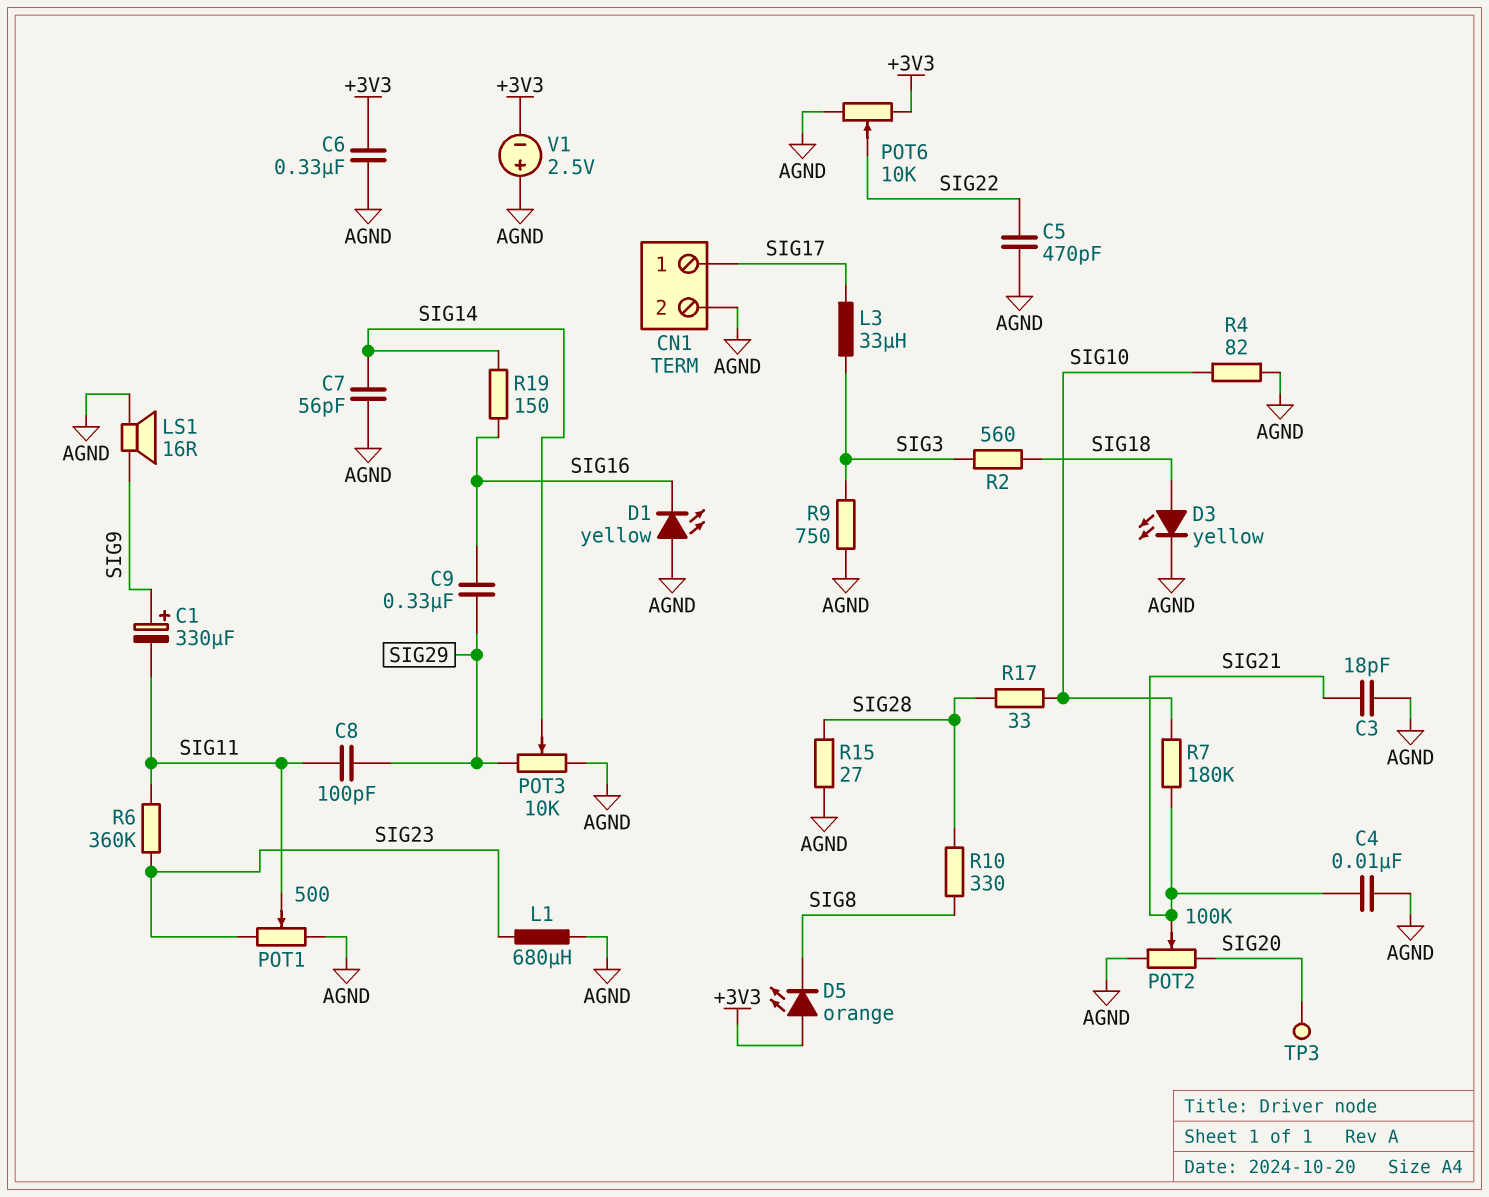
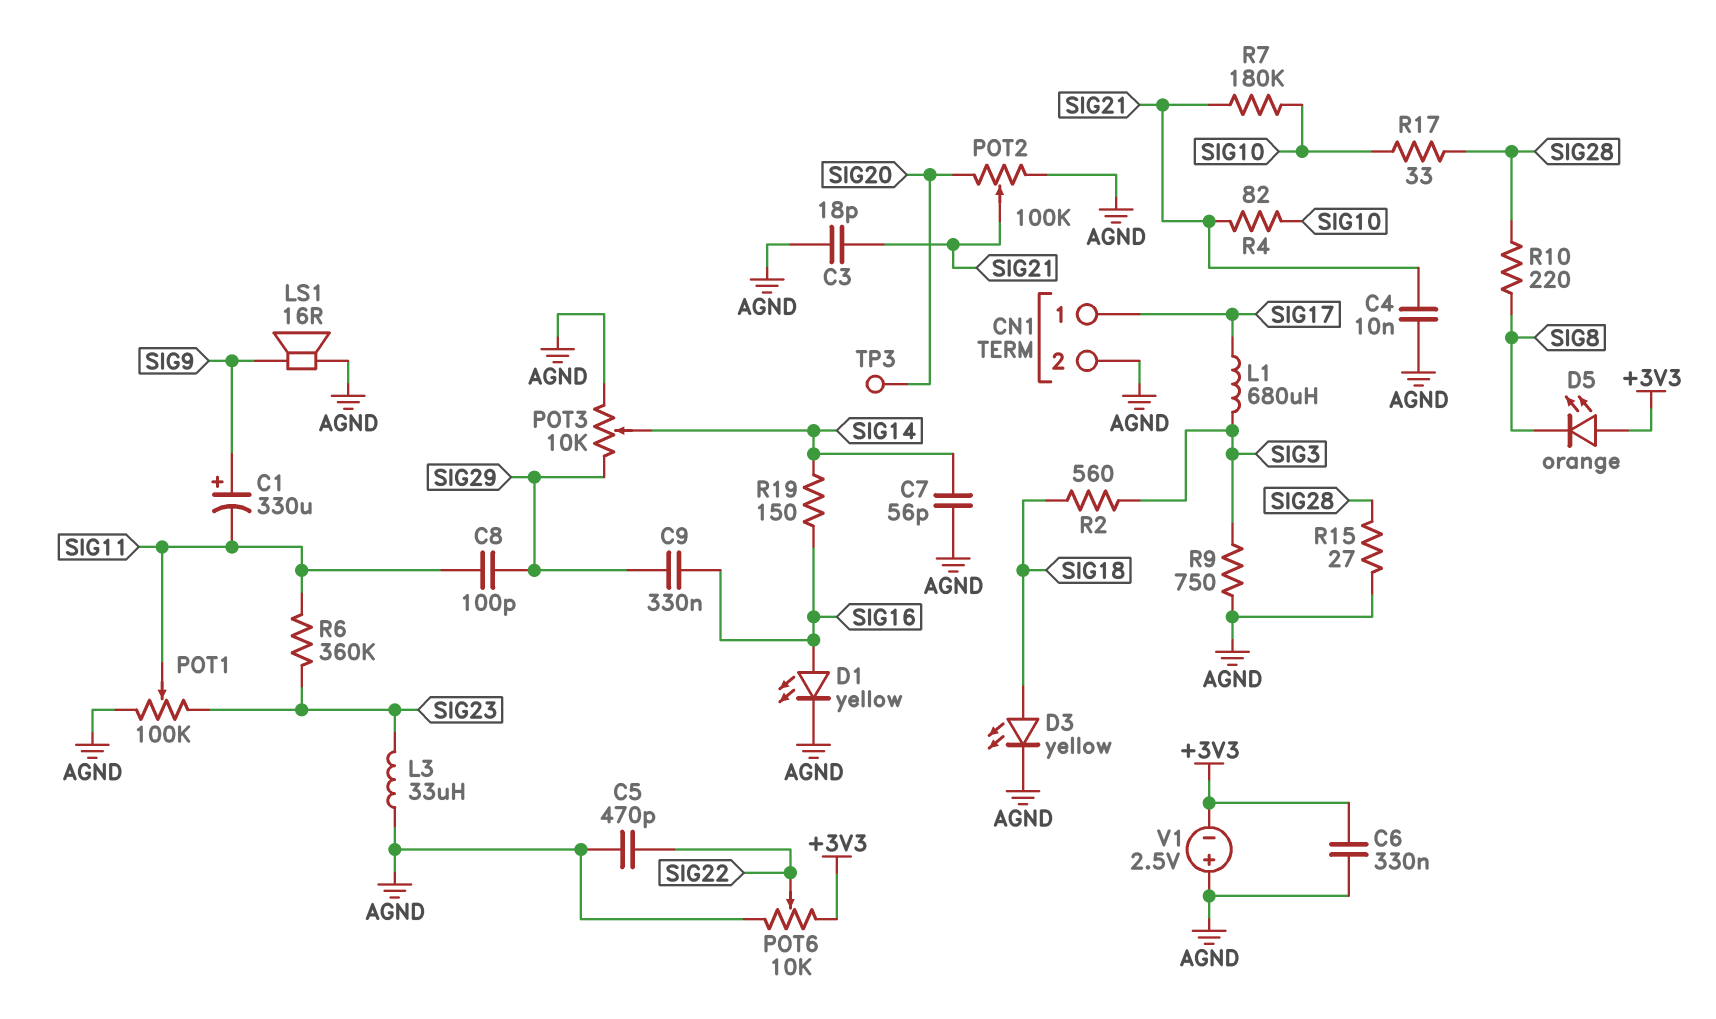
D1: LED yellow (A AGND, K SIG16) -> LED yellow (A SIG16, K AGND)
L1: 680uH (AGND, SIG23) -> 680uH (SIG3, SIG17)
L3: 33uH (SIG3, SIG17) -> 33uH (AGND, SIG23)
POT1: 500 (AGND, SIG23, wiper SIG11) -> 100k (AGND, SIG23, wiper SIG11)
R4: 82 (AGND, SIG10) -> 82 (SIG10, SIG21)
R10: 330 (SIG8, SIG28) -> 220 (SIG8, SIG28)

